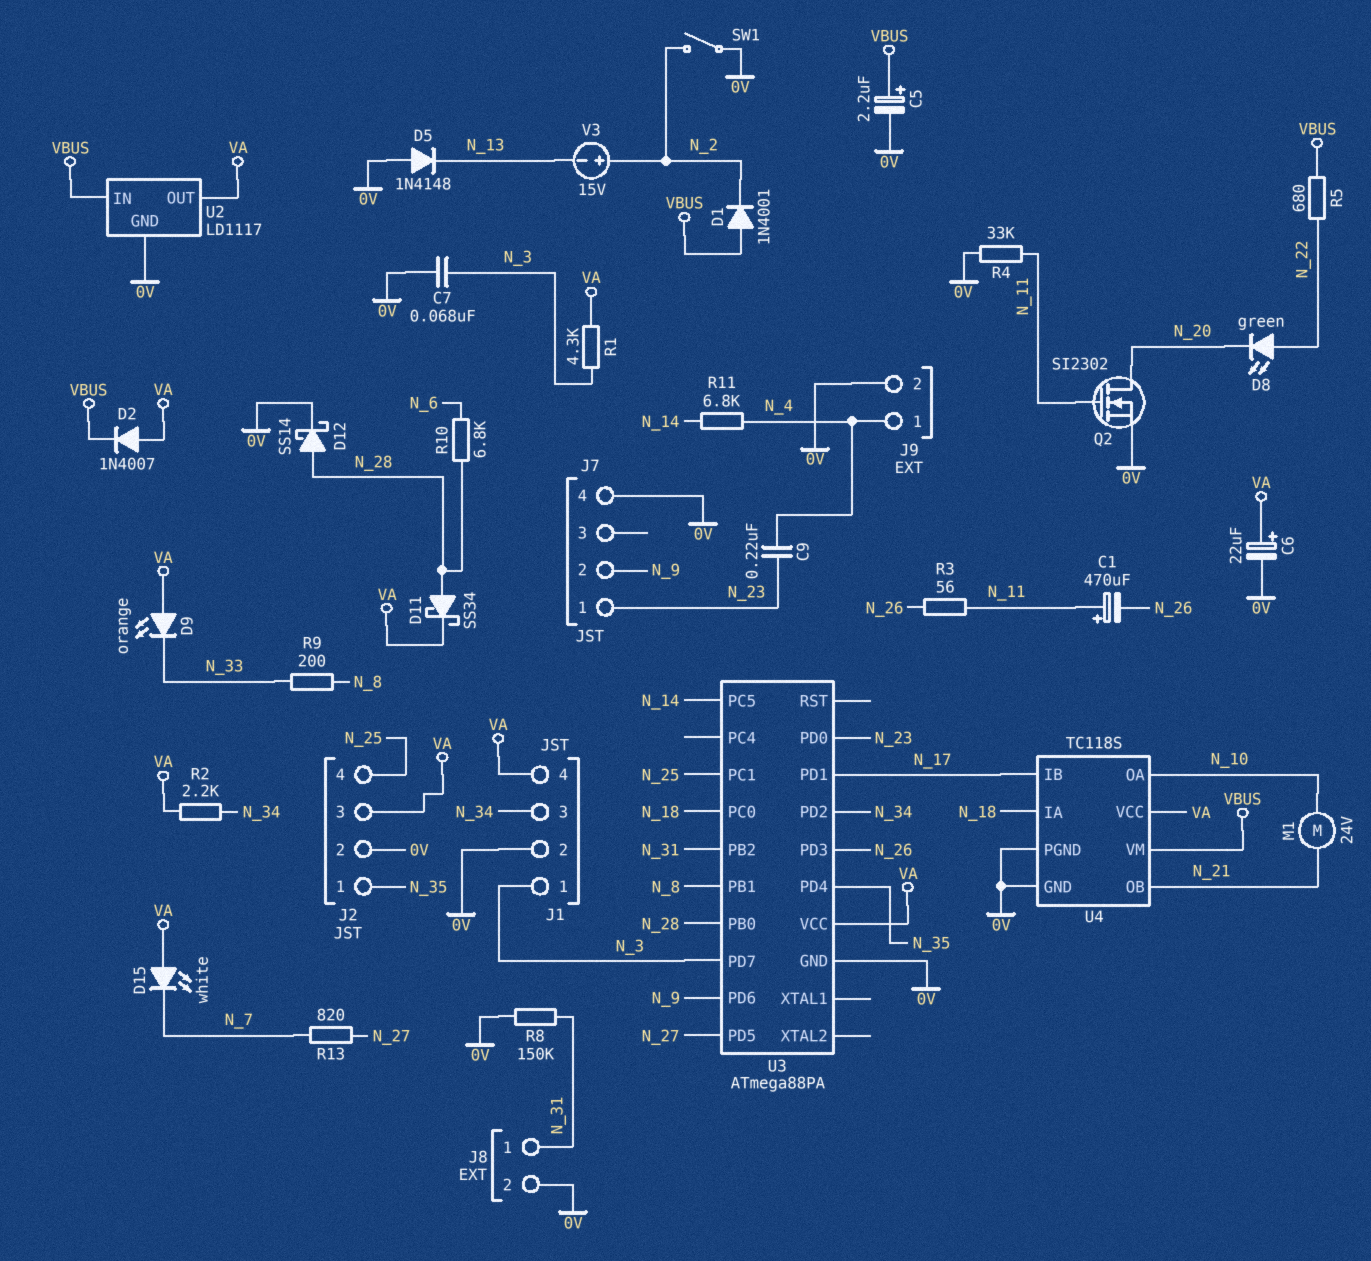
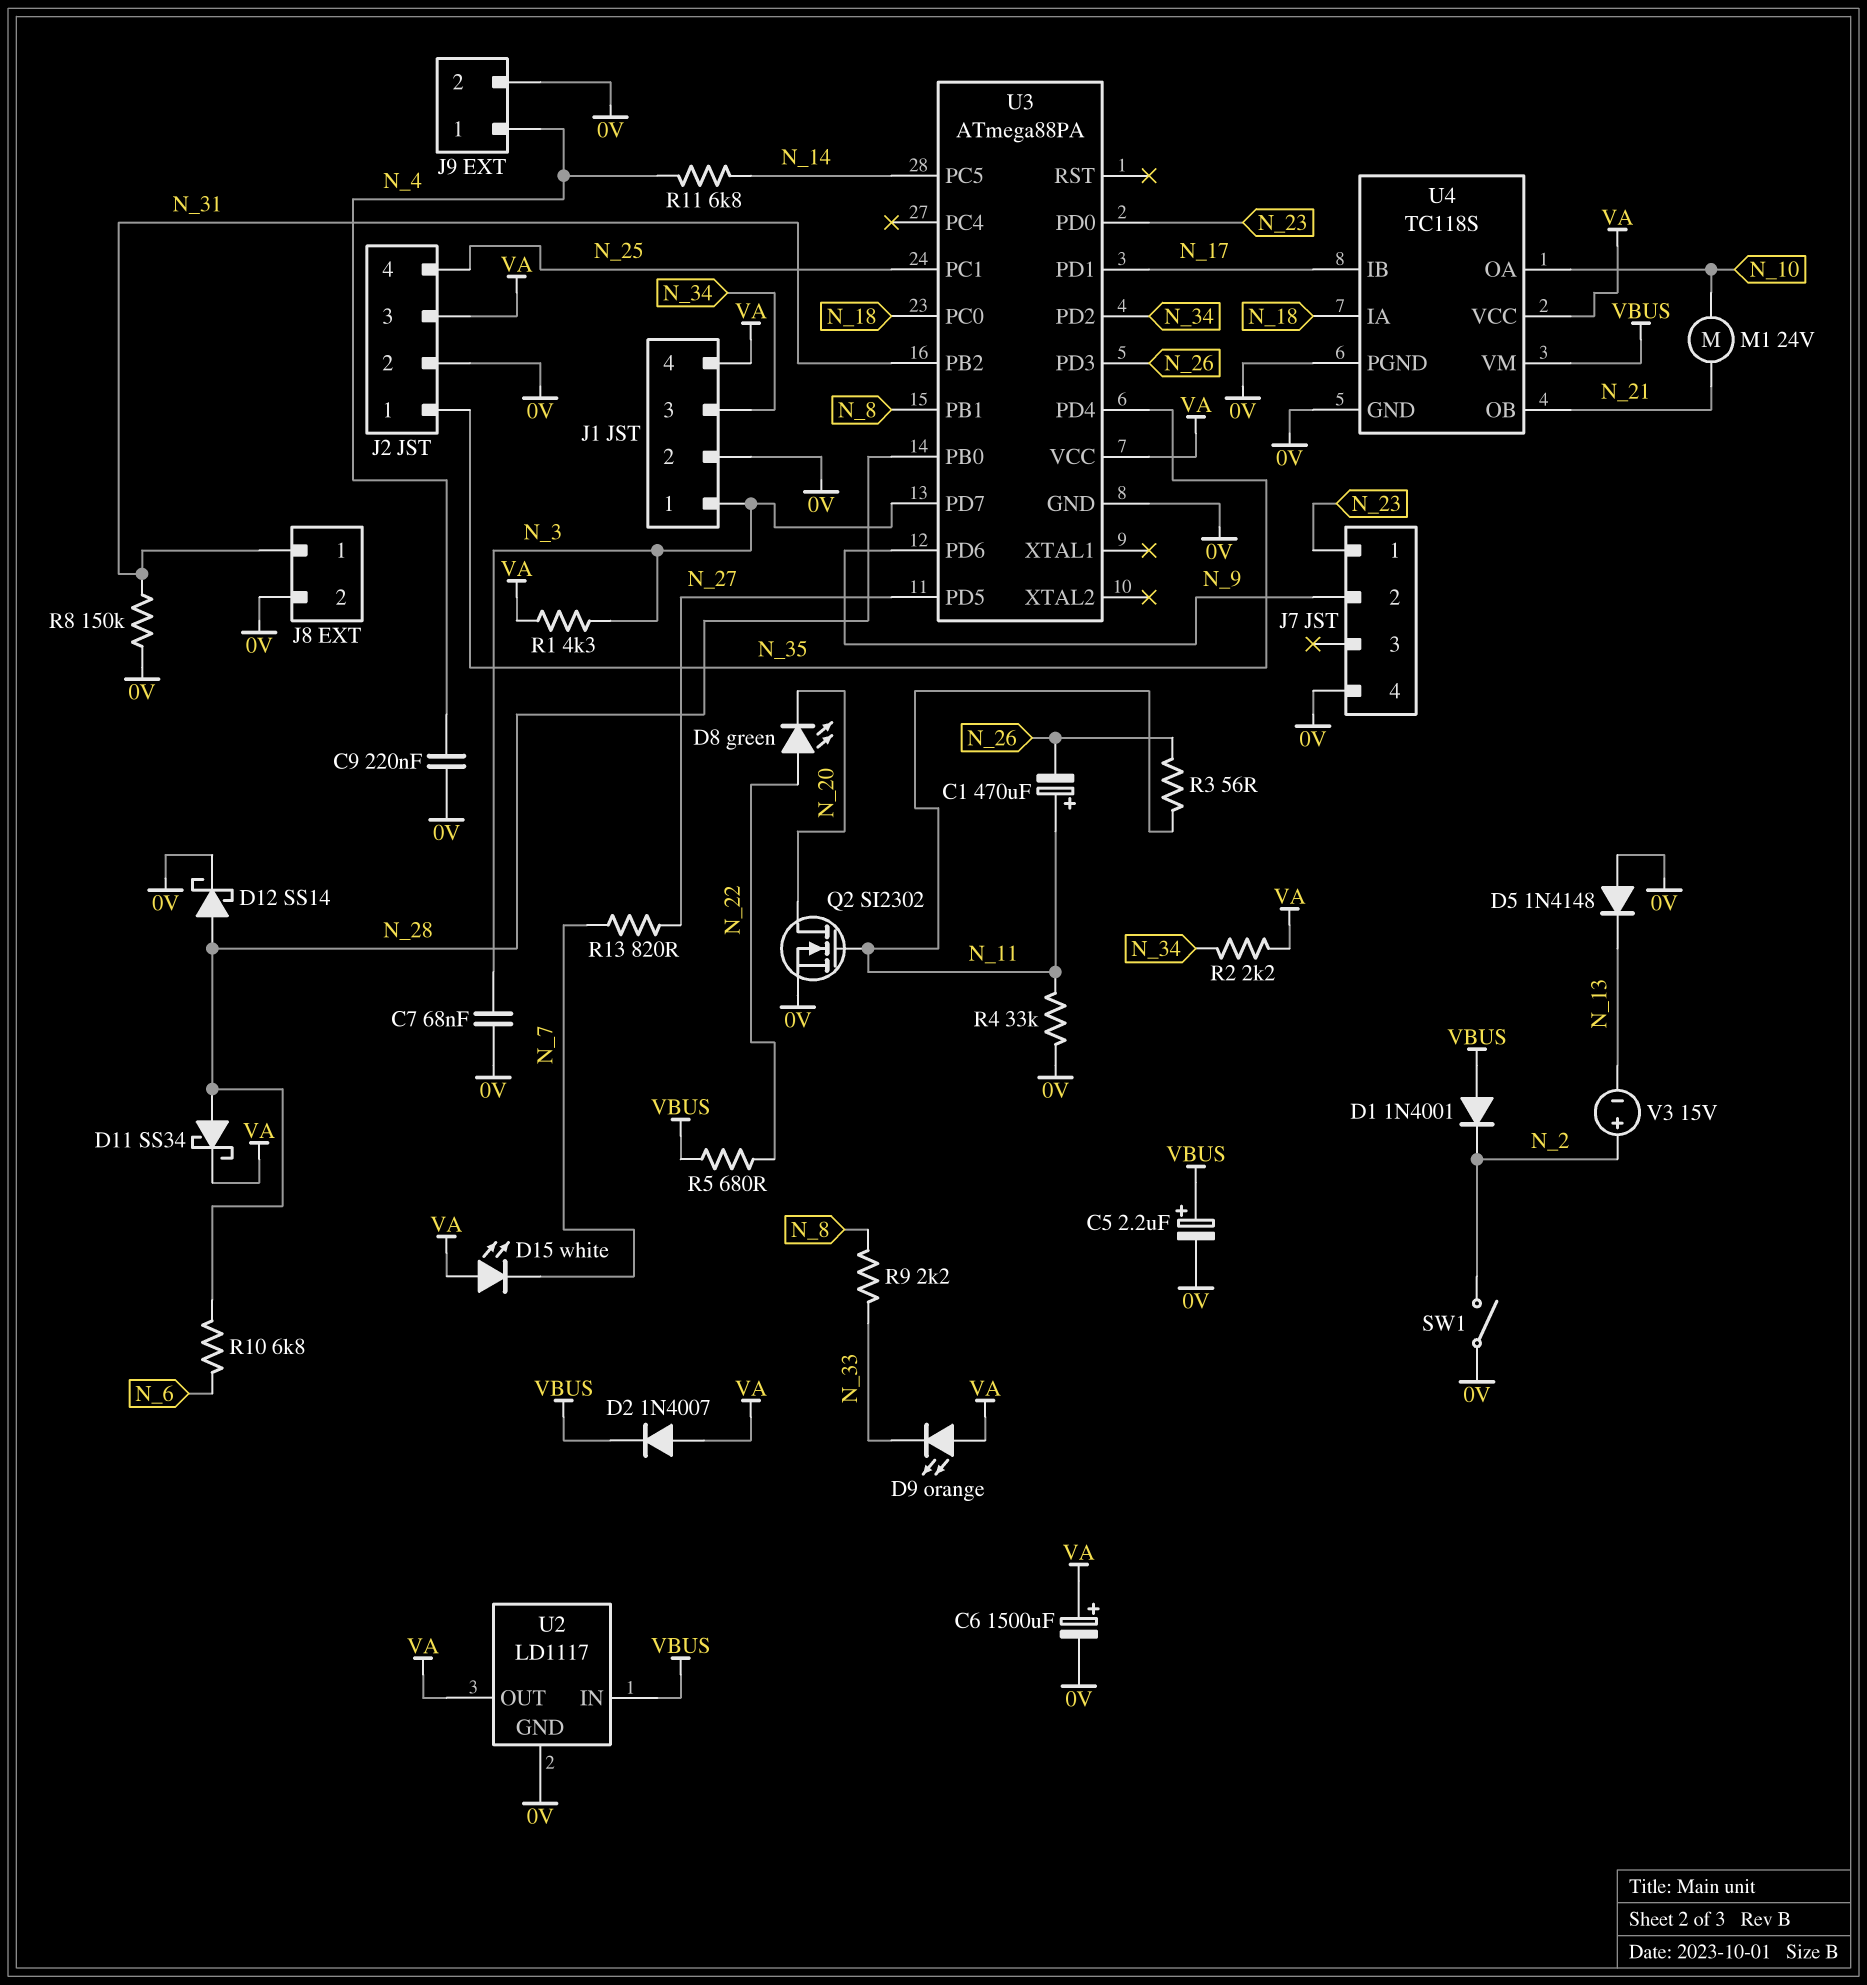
C6: 22uF (plus VA, minus 0V) -> 1500uF (plus VA, minus 0V)
C9: 220nF (N_4, N_23) -> 220nF (0V, N_4)
R9: 200 (N_8, N_33) -> 2.2k (N_8, N_33)

